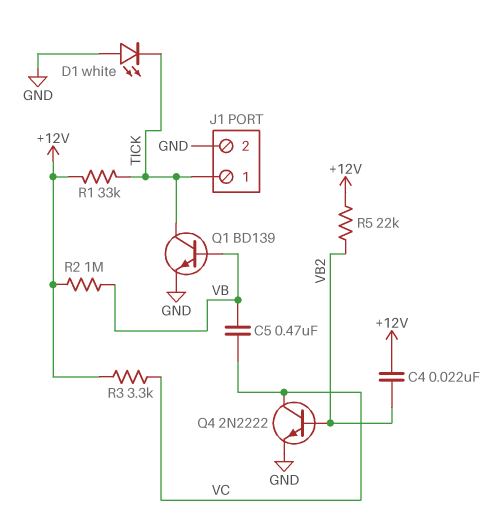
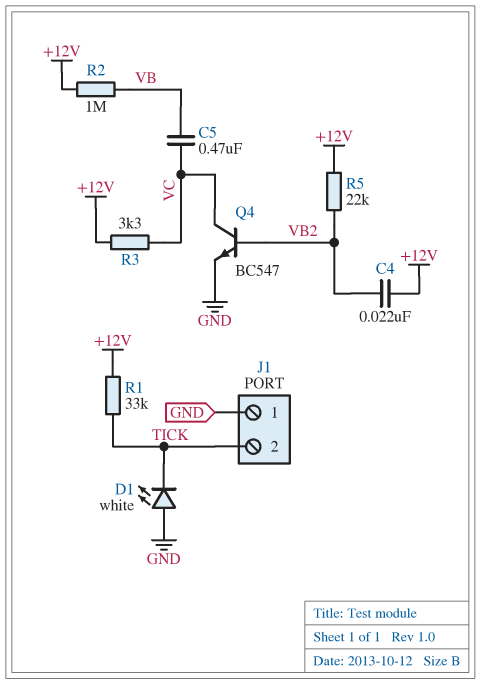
J1 pin 1: TICK -> GND
J1 pin 2: GND -> TICK
Q1: NPN BD139 (B VB, C TICK, E GND) -> none
Q4: NPN 2N2222 (B VB2, C VC, E GND) -> NPN BC547 (B VB2, C VC, E GND)

